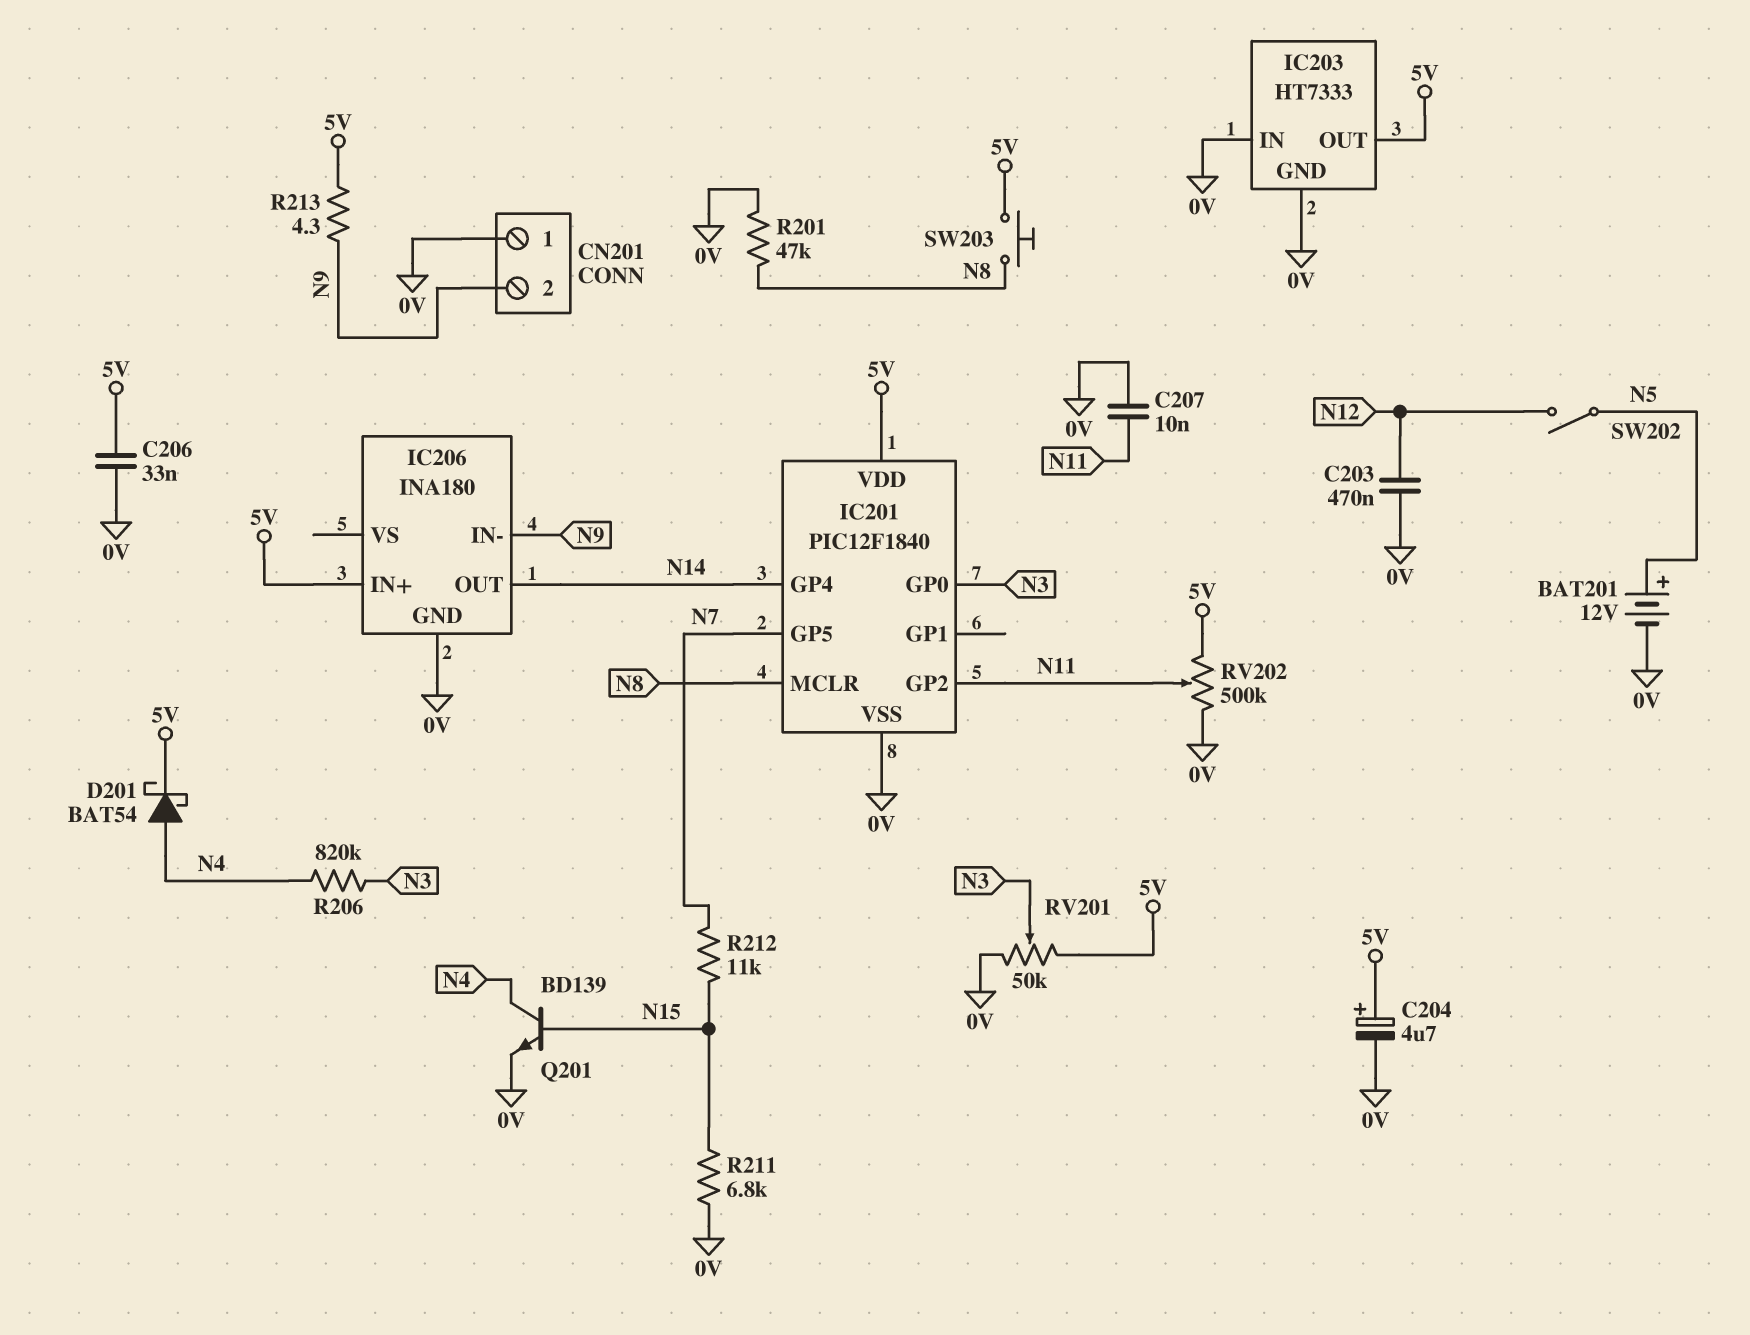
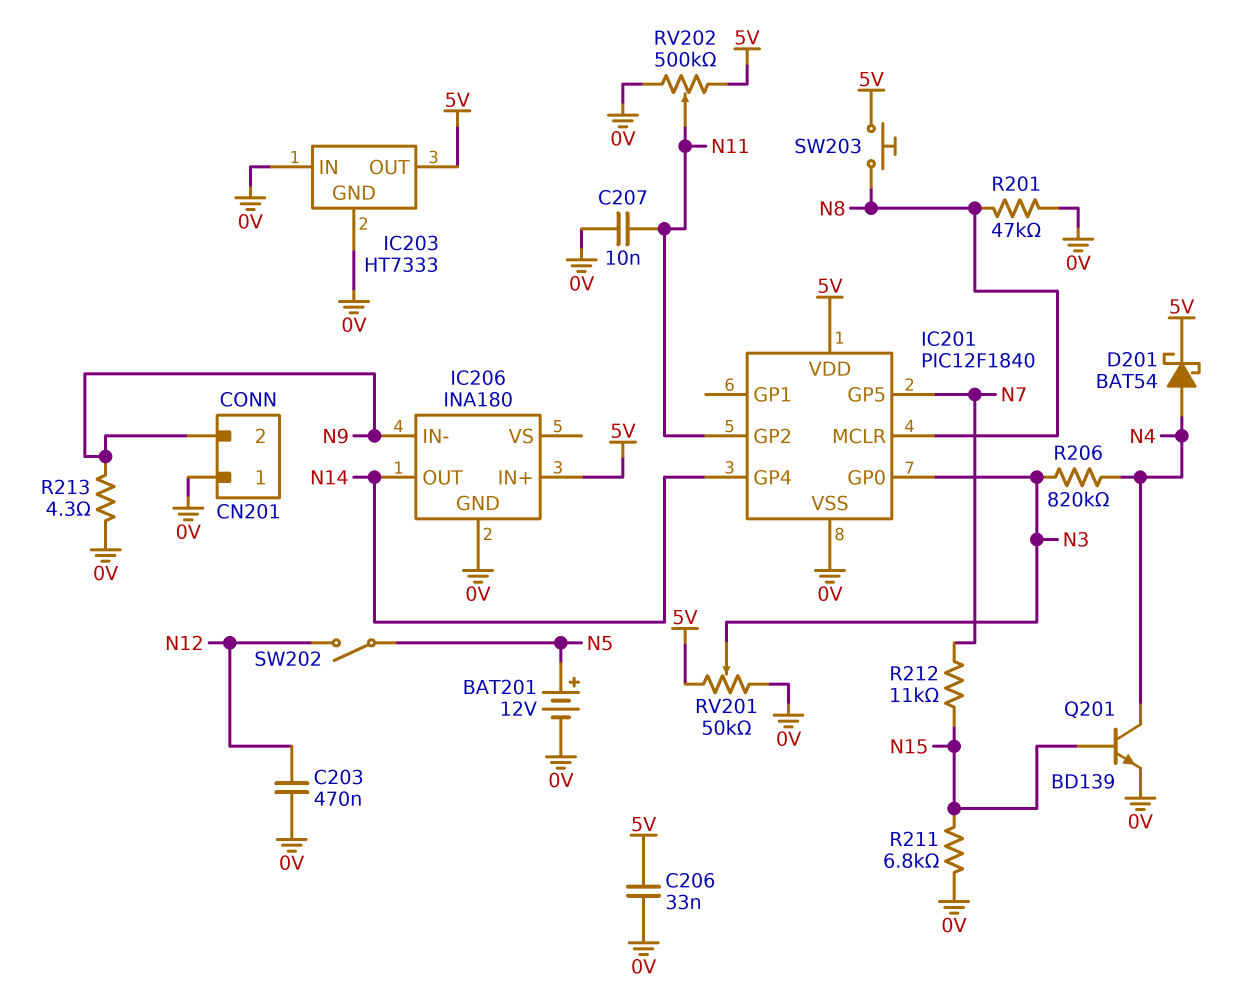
C204: 4.7uF (plus 5V, minus 0V) -> none
R213: 4.3 (5V, N9) -> 4.3 (0V, N9)

